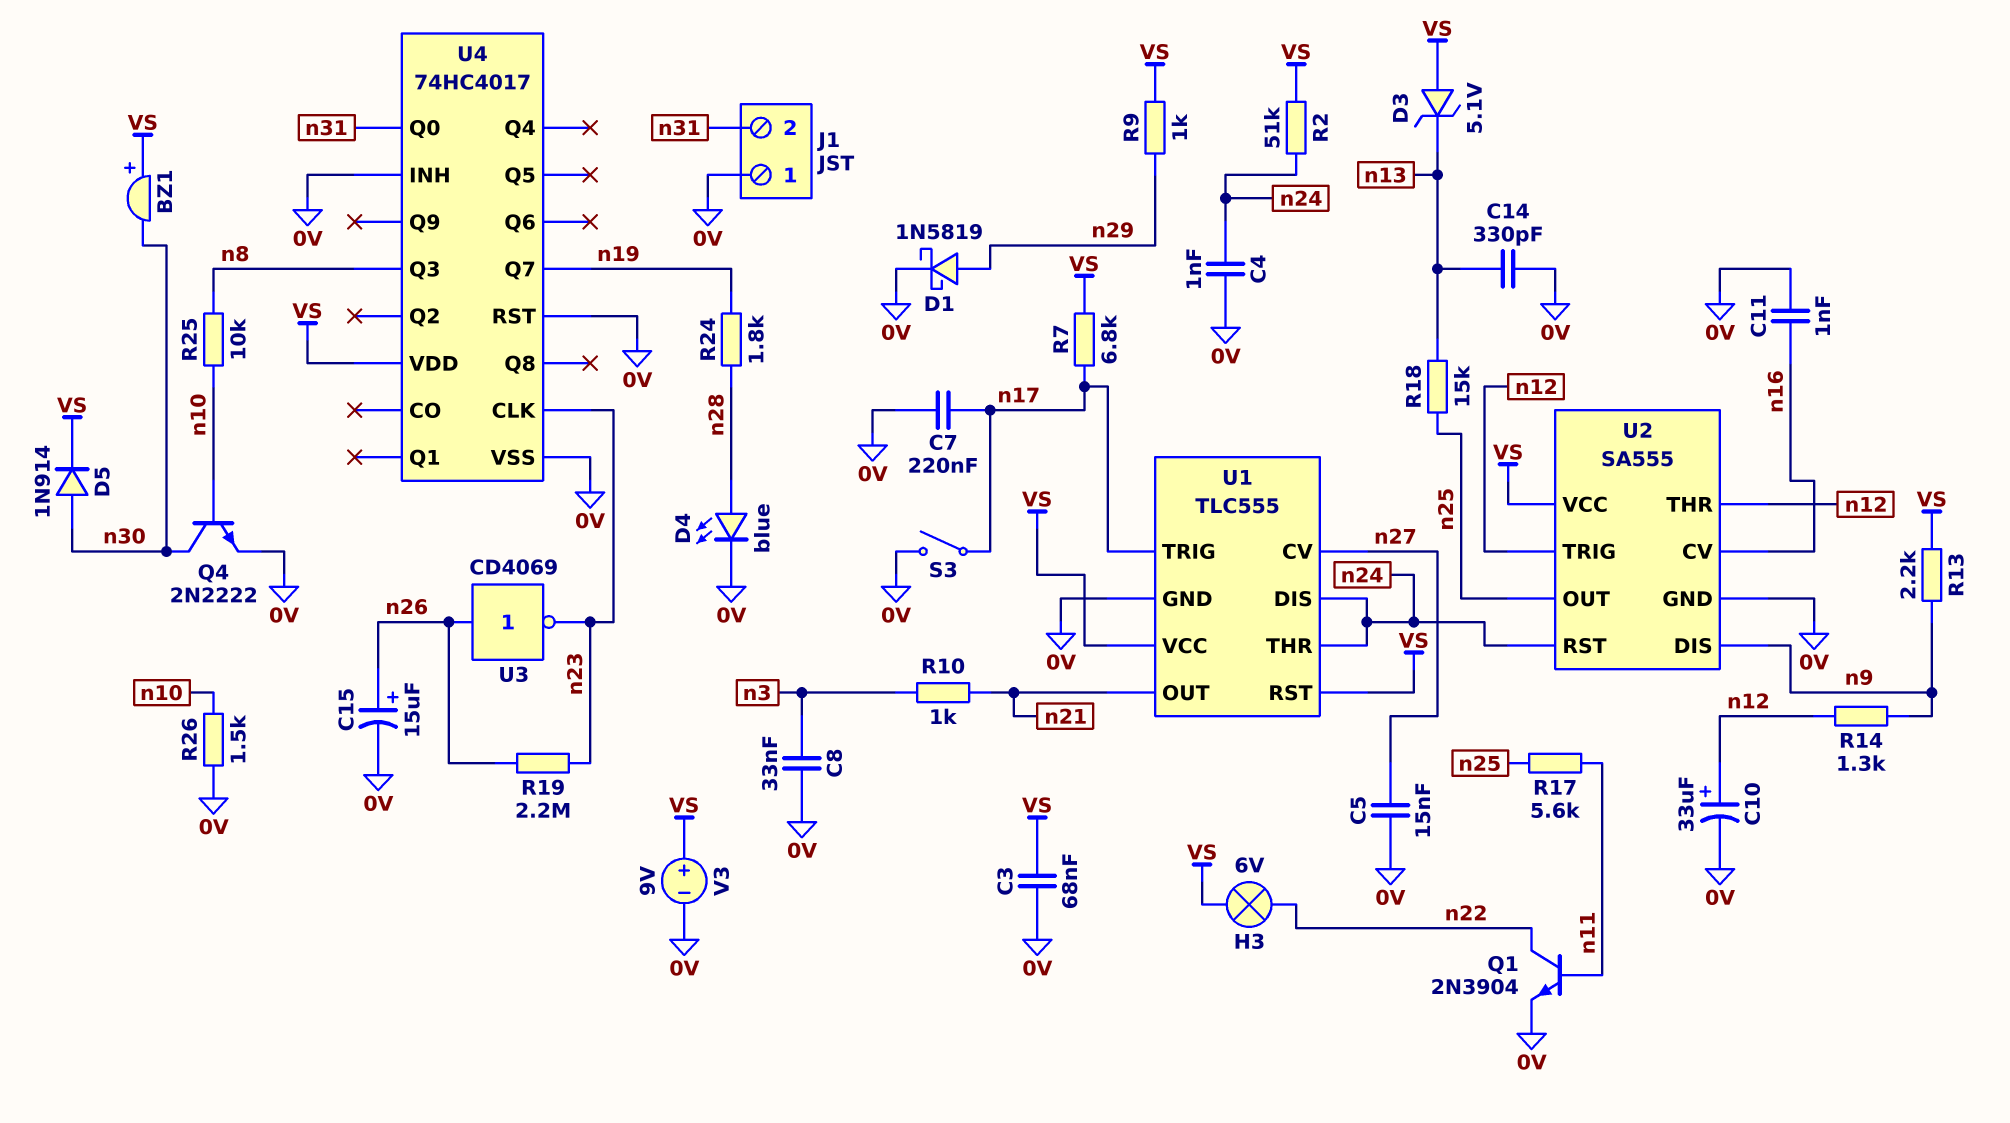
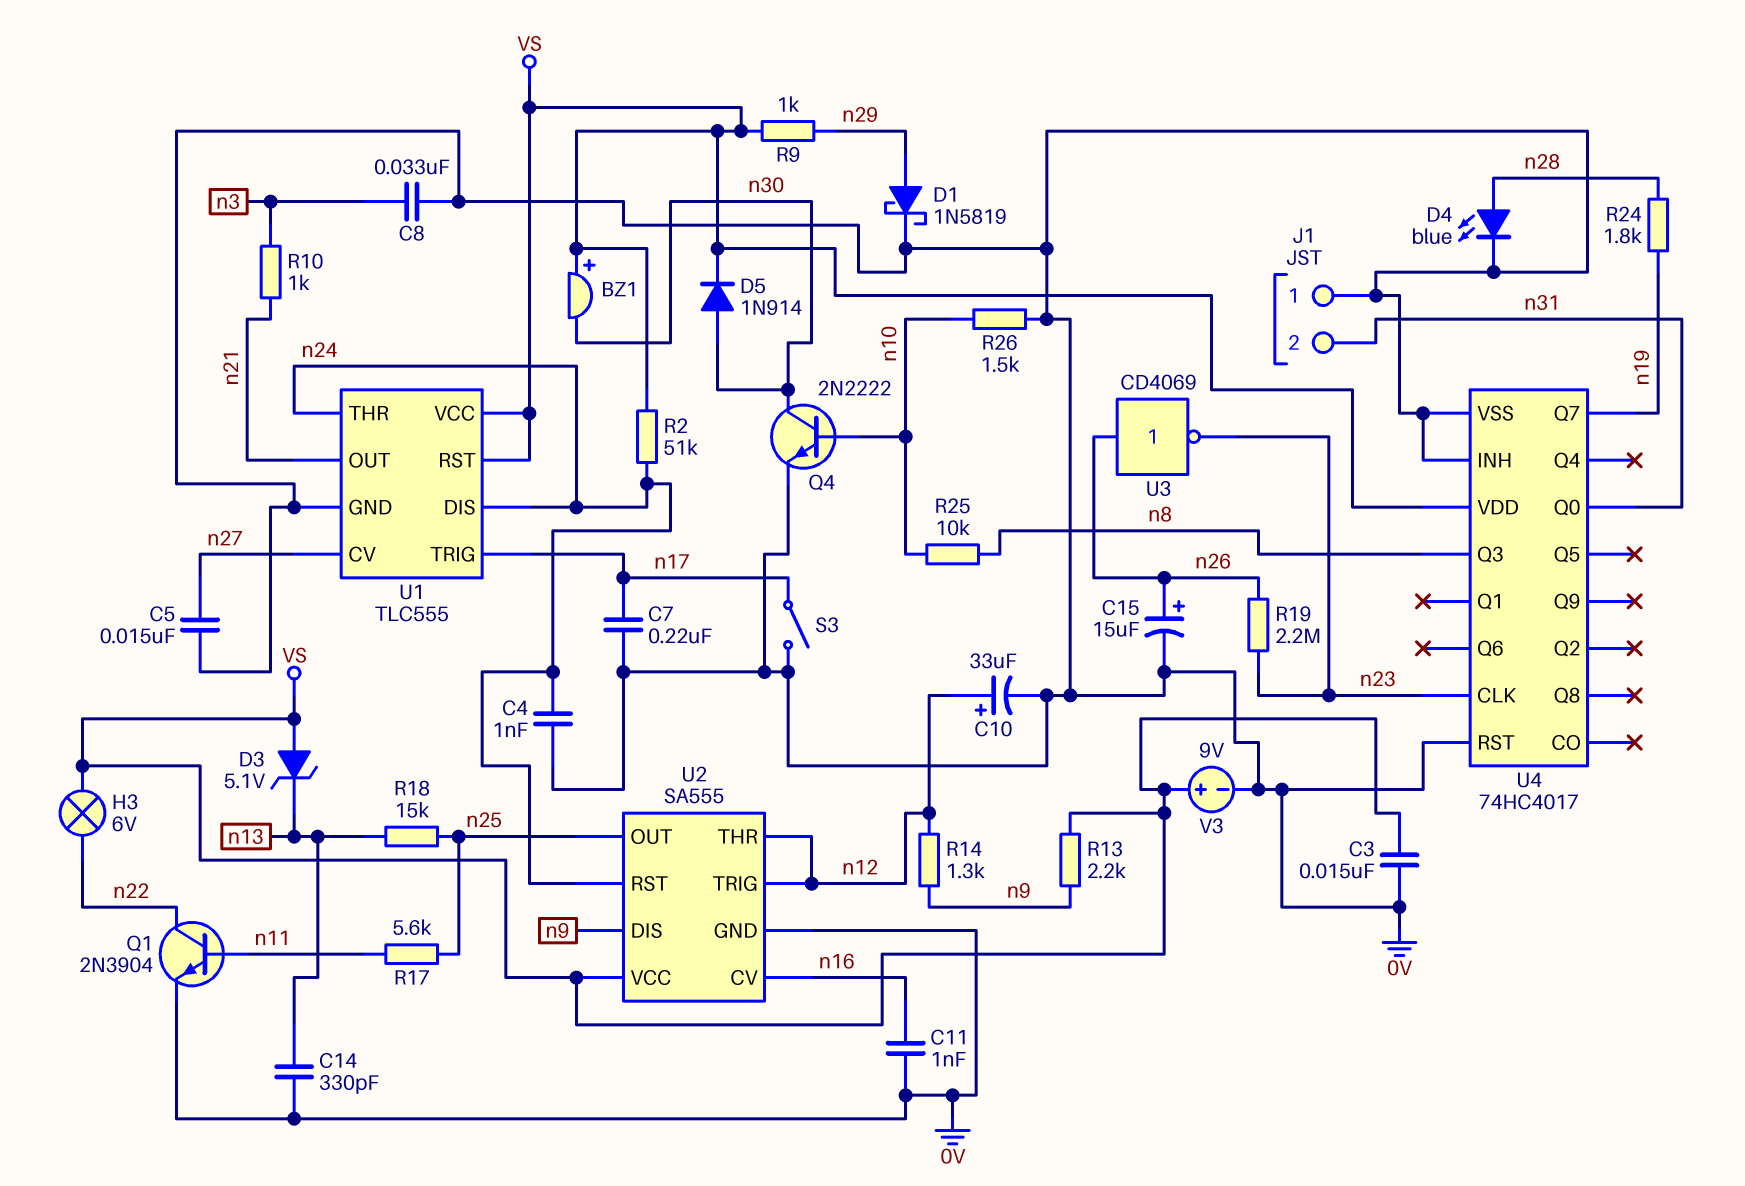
C3: 68nF (0V, VS) -> 15nF (0V, VS)
R7: 6.8k (VS, n17) -> none

